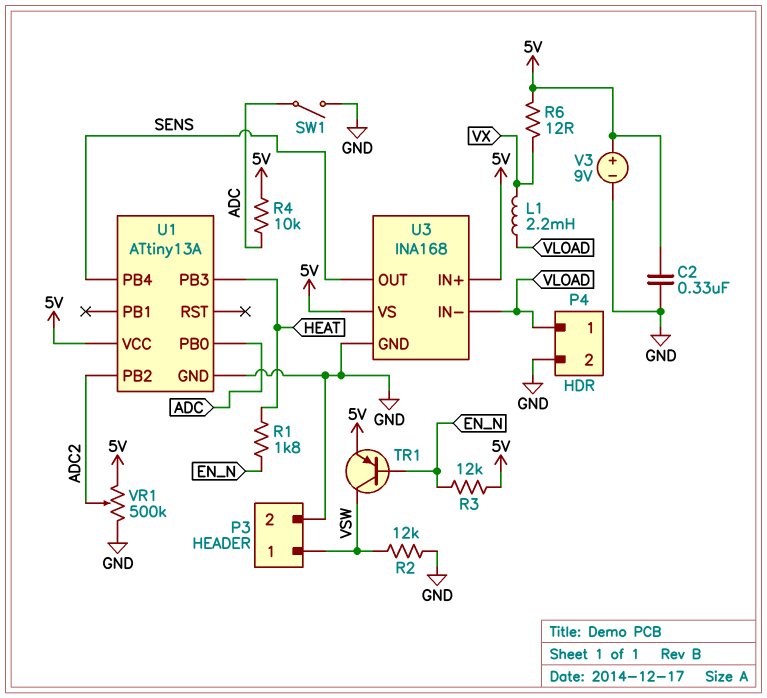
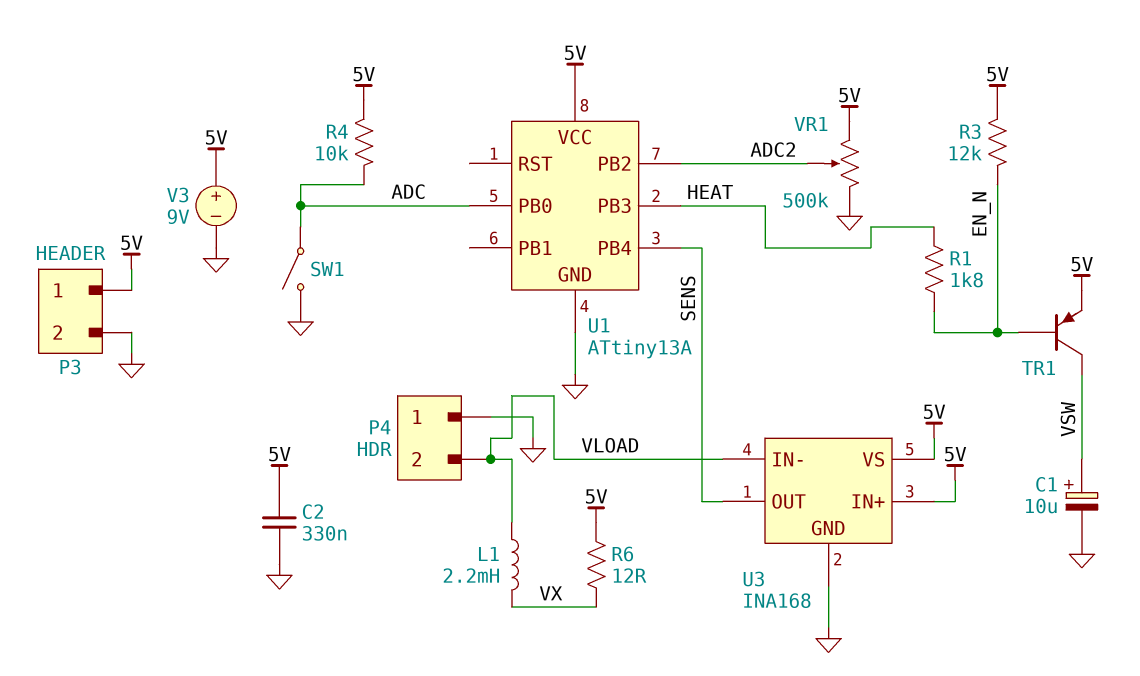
C1: none -> 10uF (plus VSW, minus GND)
P3 pin 1: VSW -> 5V
P4 pin 1: VLOAD -> GND
P4 pin 2: GND -> VLOAD
R2: 12k (GND, VSW) -> none

